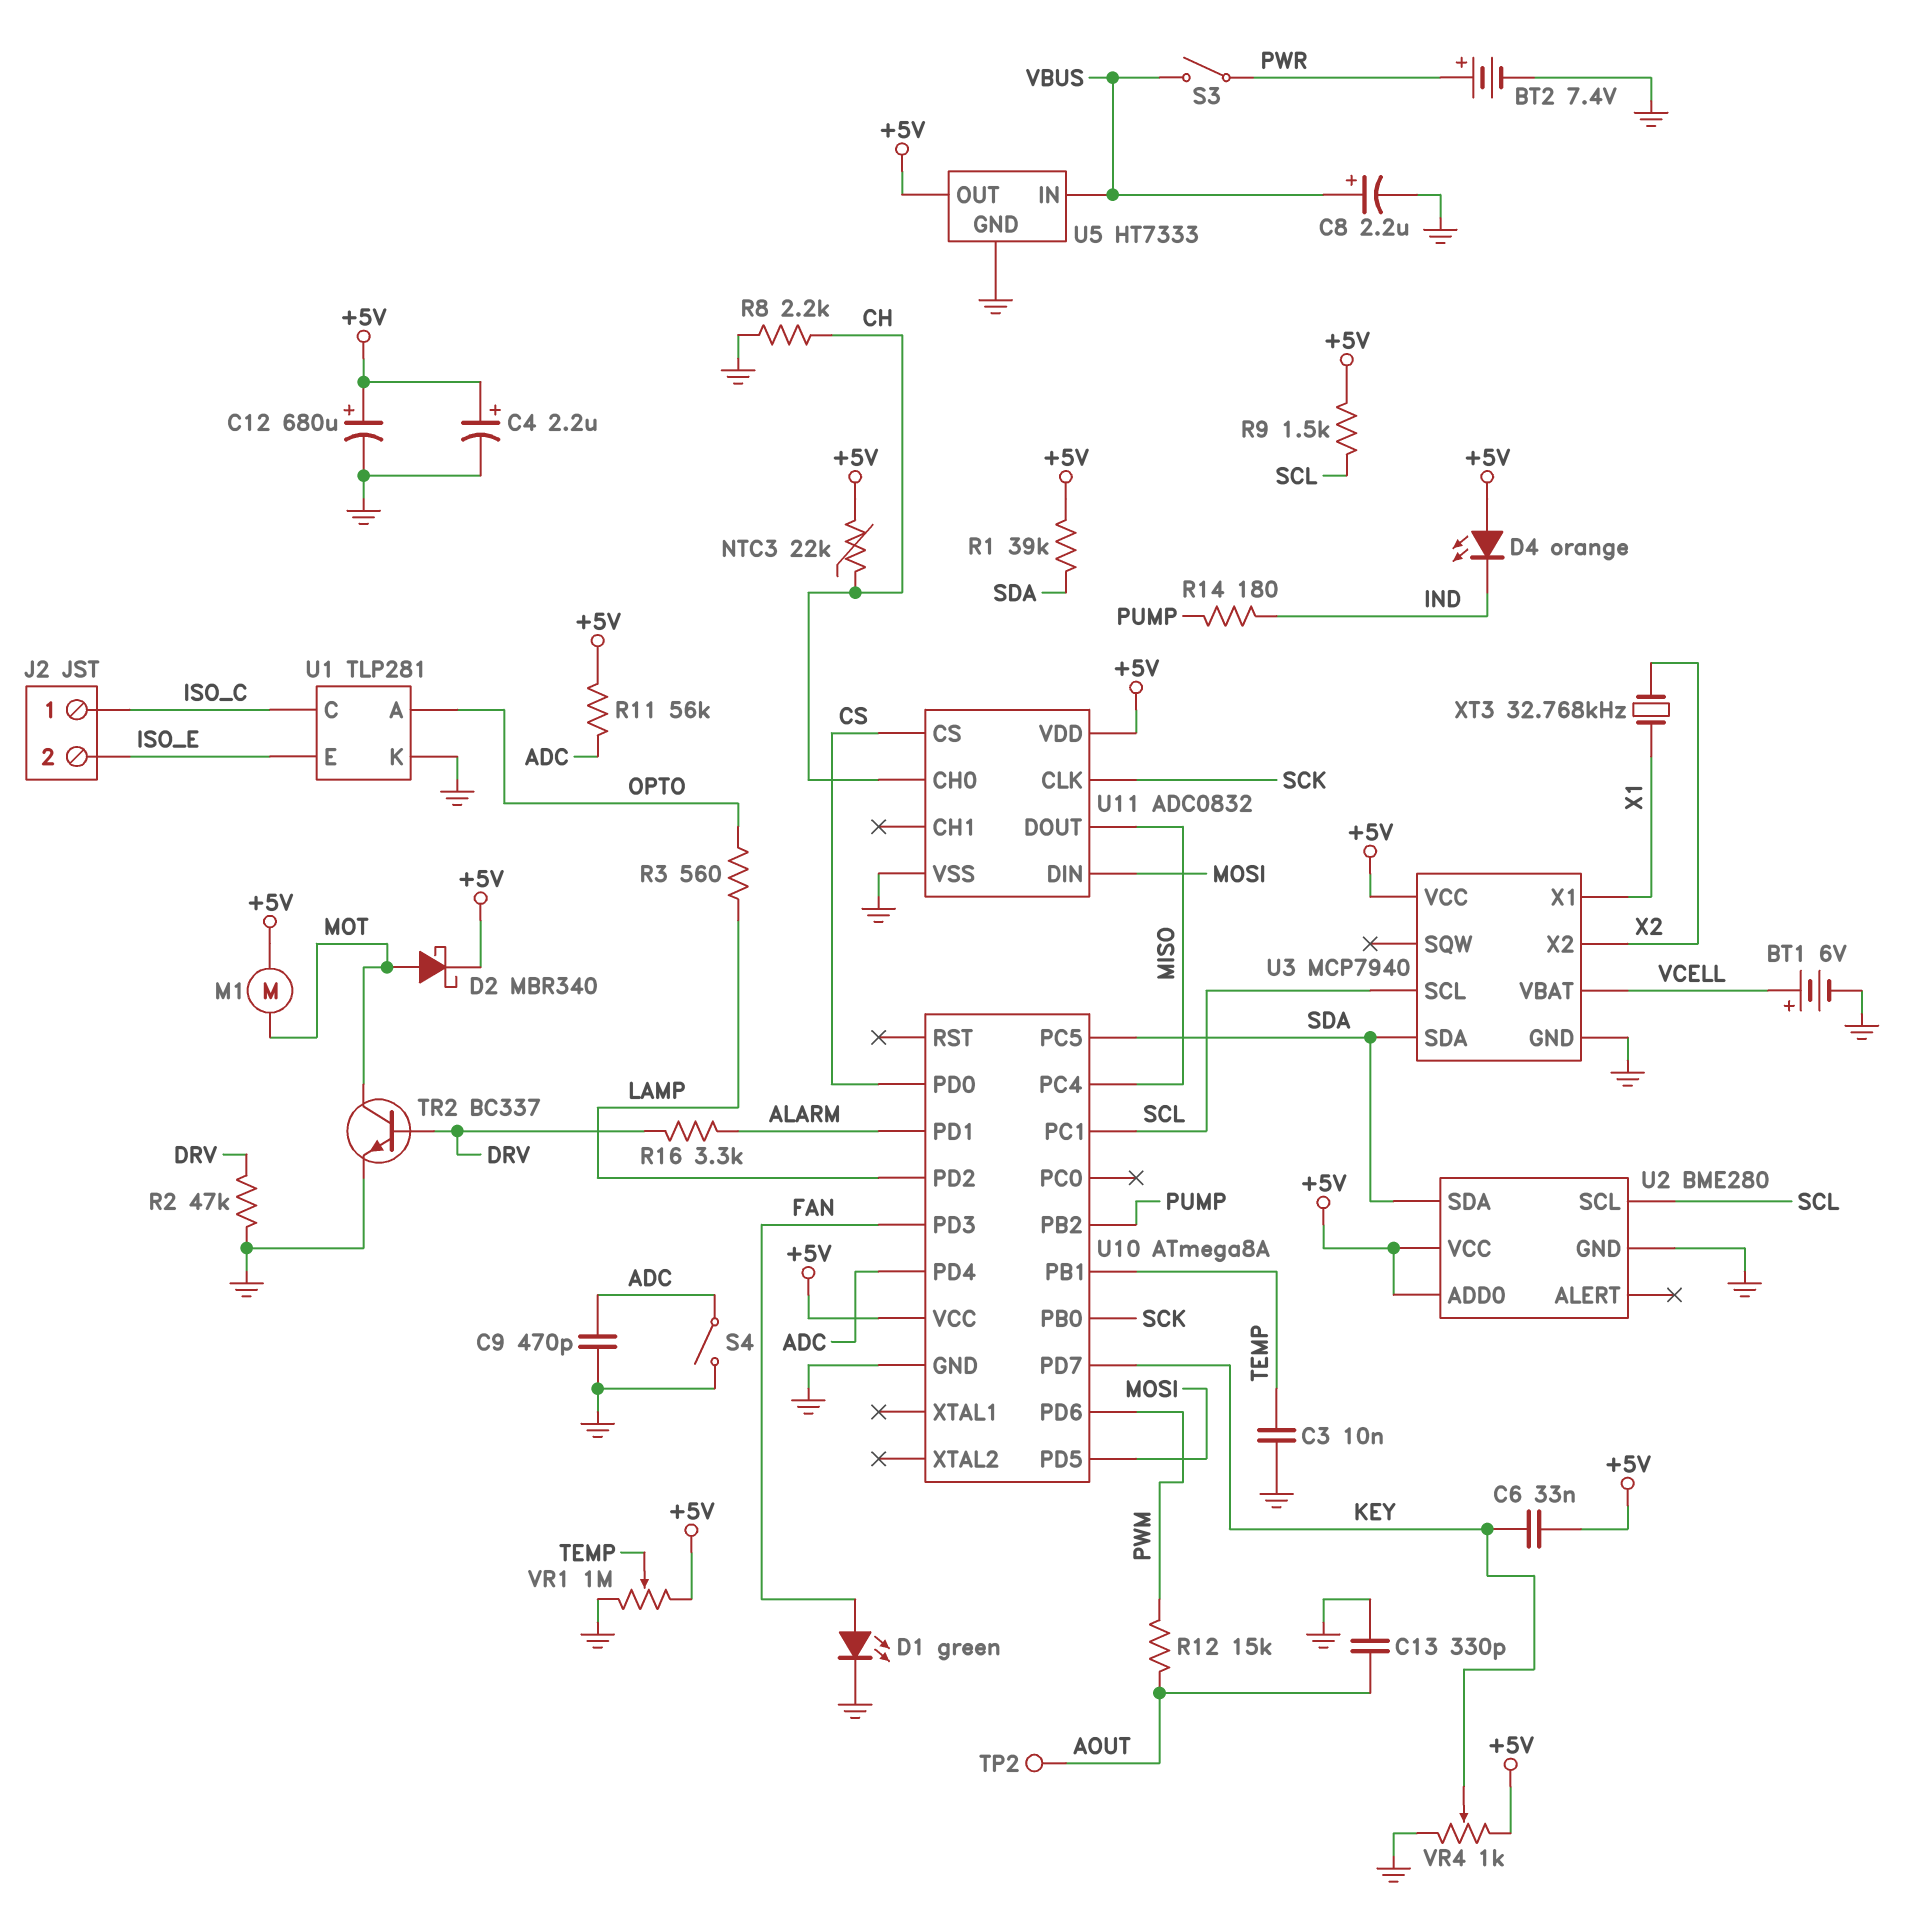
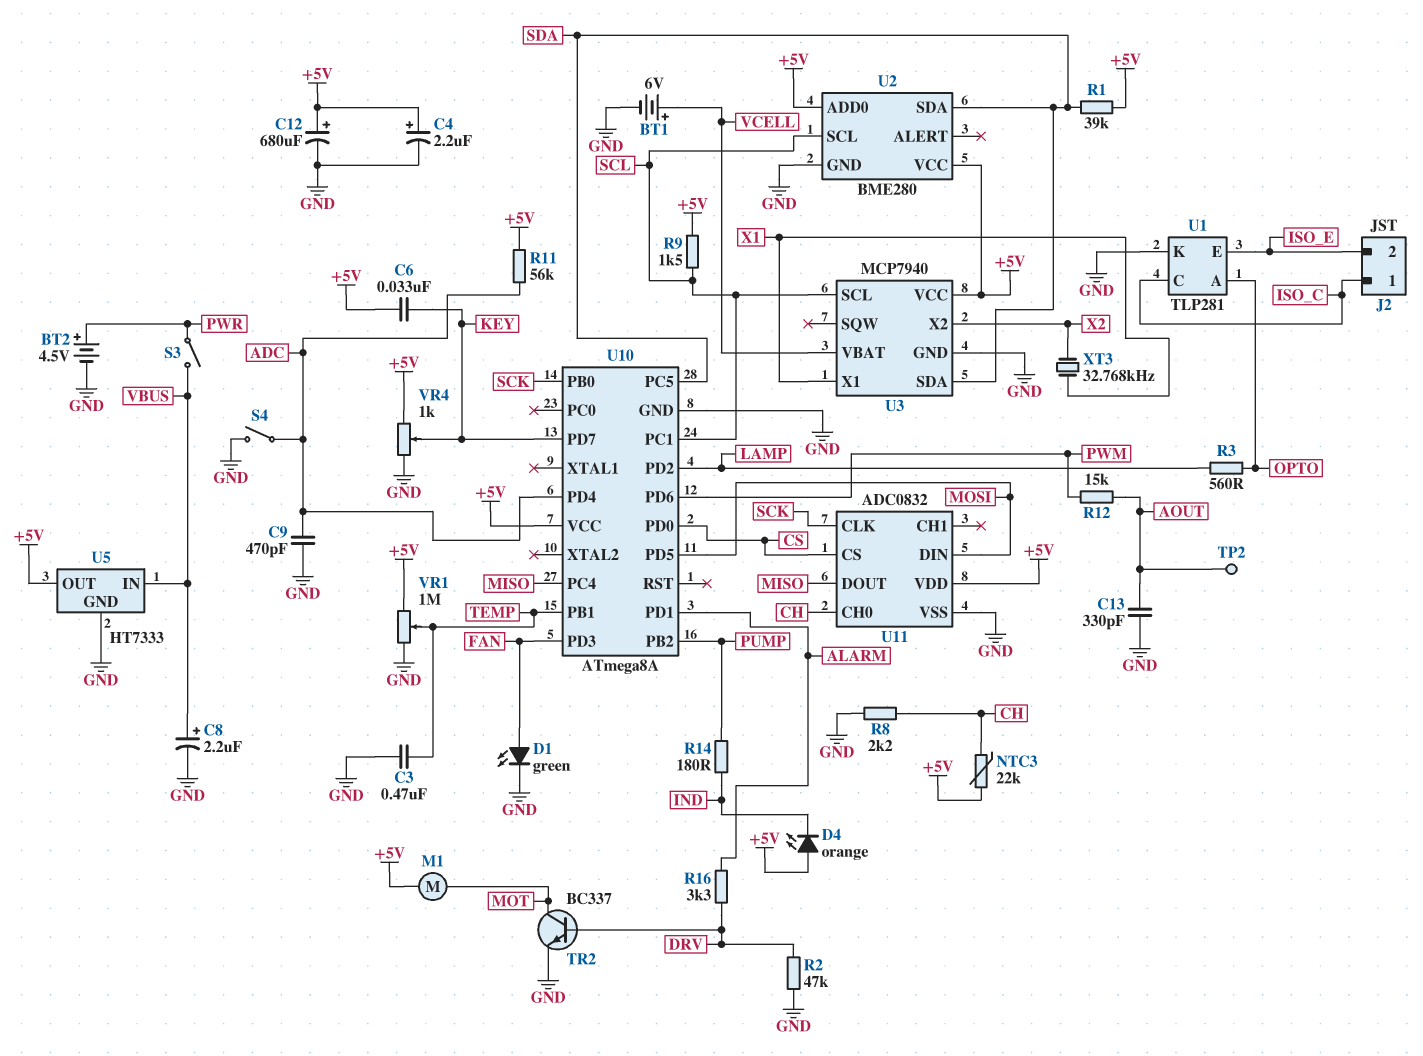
BT2: 7.4V (plus PWR, minus GND) -> 4.5V (plus PWR, minus GND)
C3: 10nF (GND, TEMP) -> 470nF (GND, TEMP)
D2: schottky MBR340 (A MOT, K +5V) -> none

